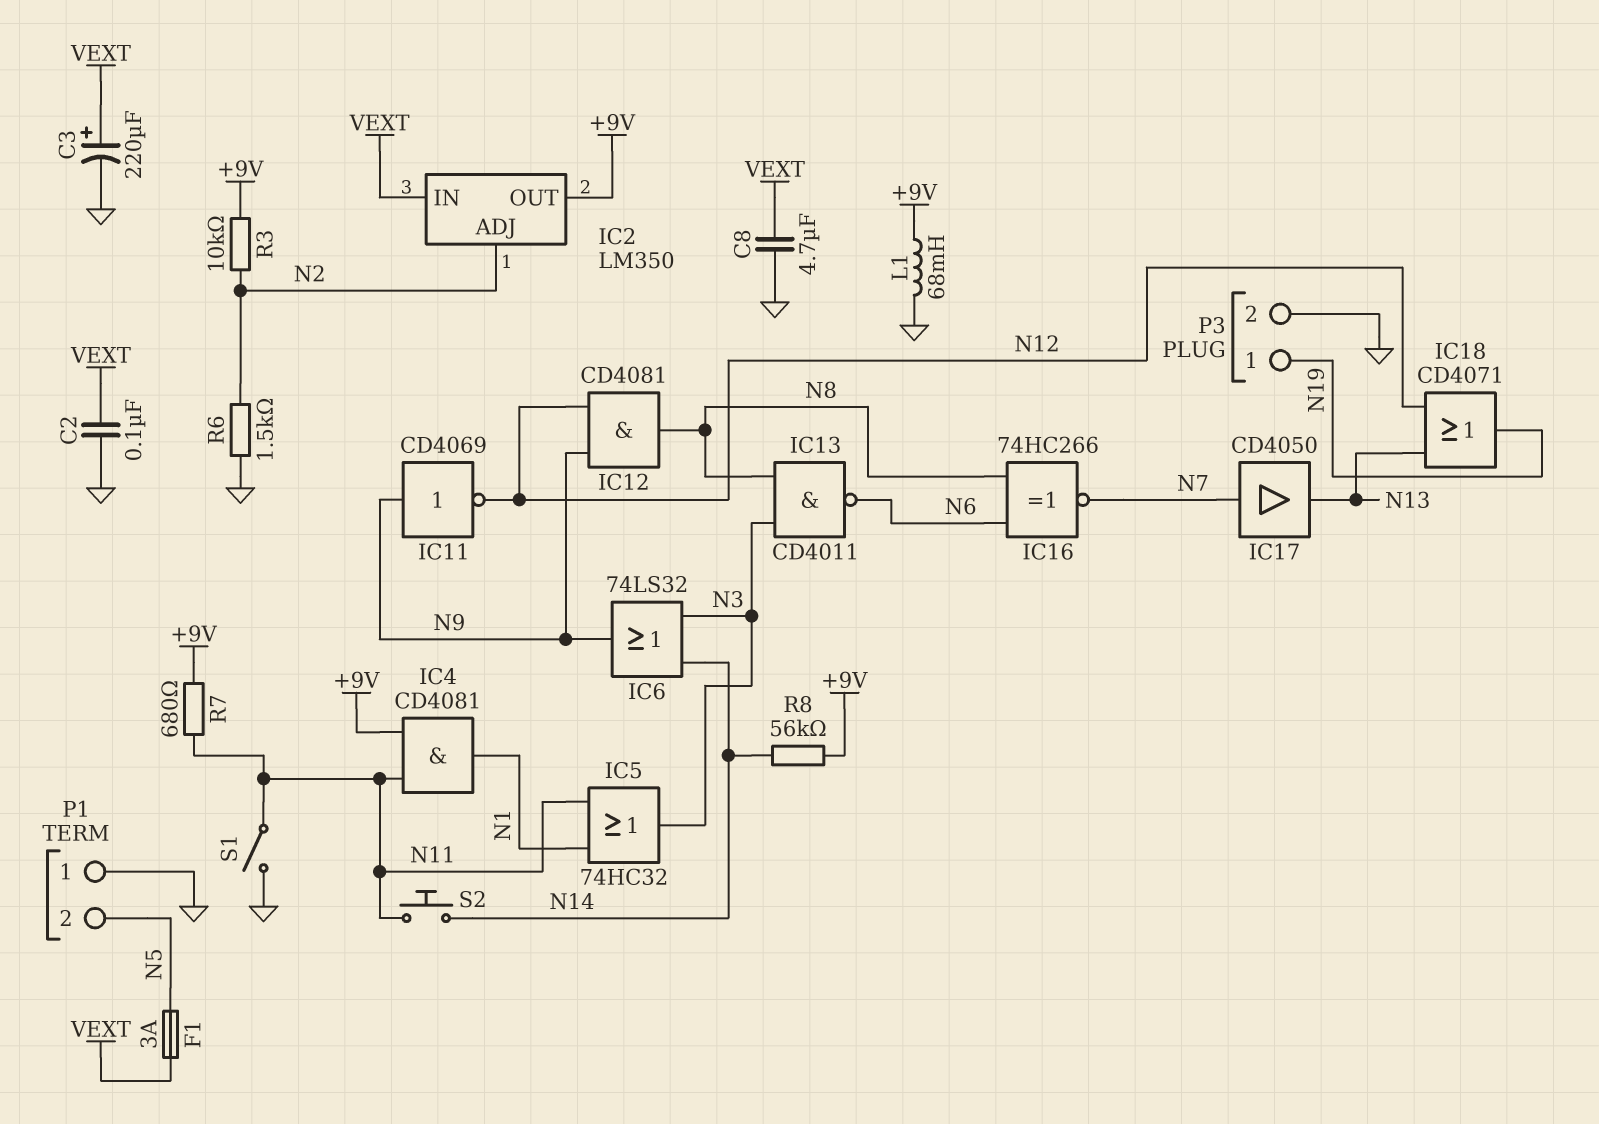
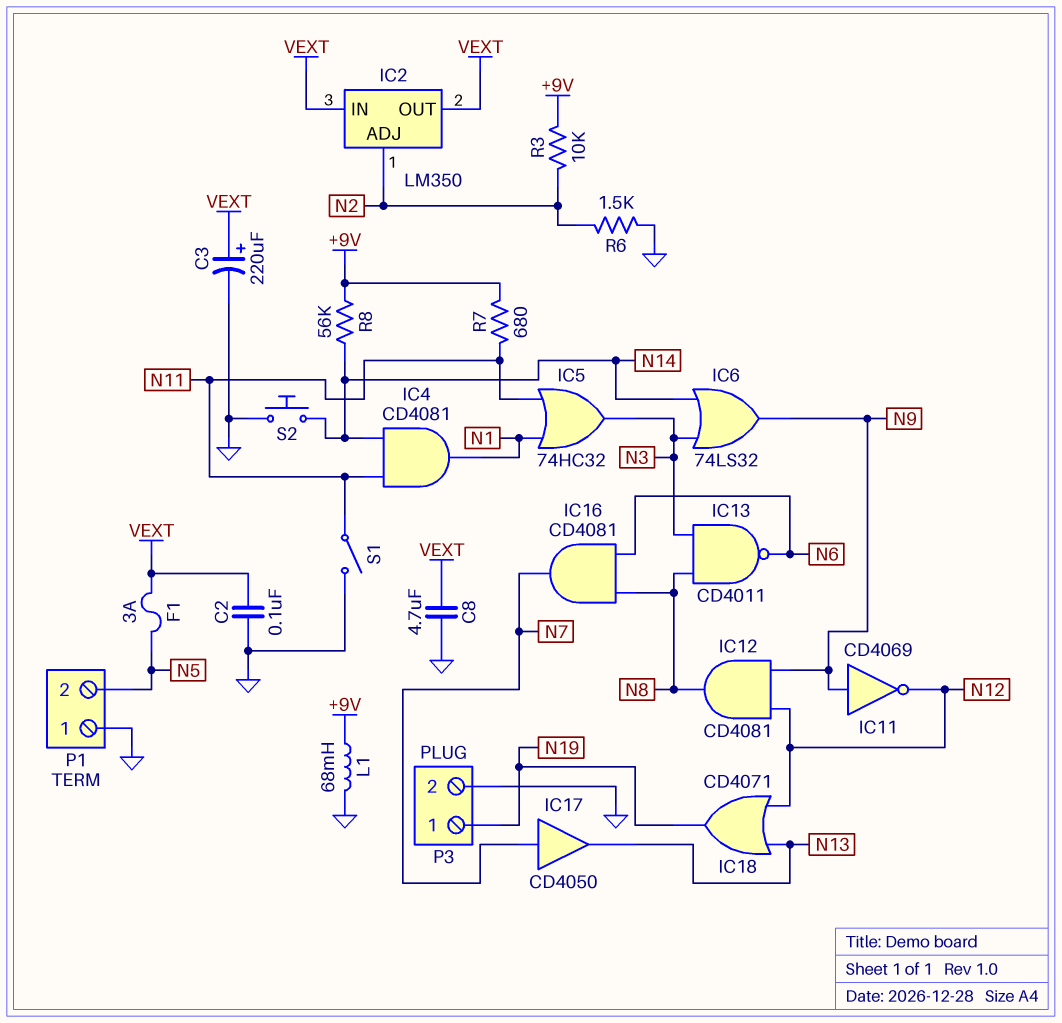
IC2 pin OUT: +9V -> VEXT
IC4: AND CD4081 (in +9V, in N11, out N1) -> AND CD4081 (in N11, in N14, out N1)
IC16: XNOR 74HC266 (in N6, in N8, out N7) -> AND CD4081 (in N6, in N8, out N7)
S2: button (N11, N14) -> button (GND, N14)

